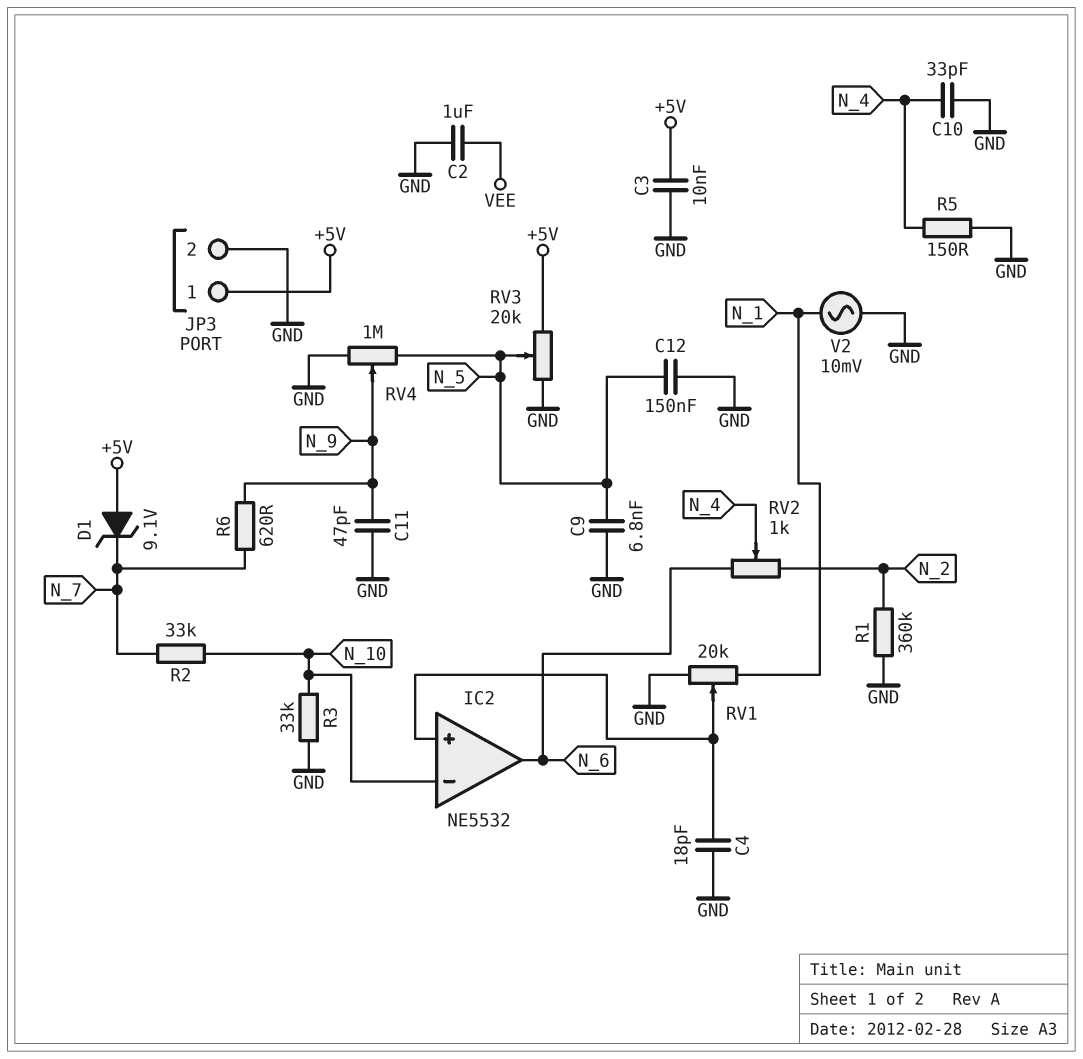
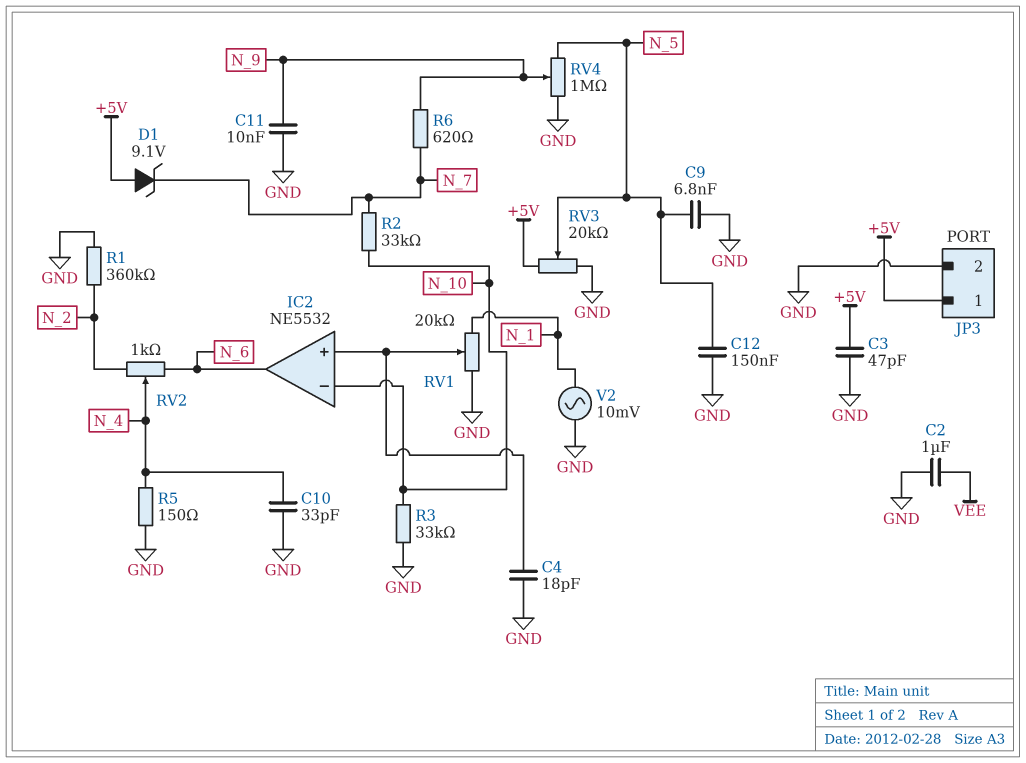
C3: 10nF (+5V, GND) -> 47pF (+5V, GND)
C11: 47pF (GND, N_9) -> 10nF (GND, N_9)

